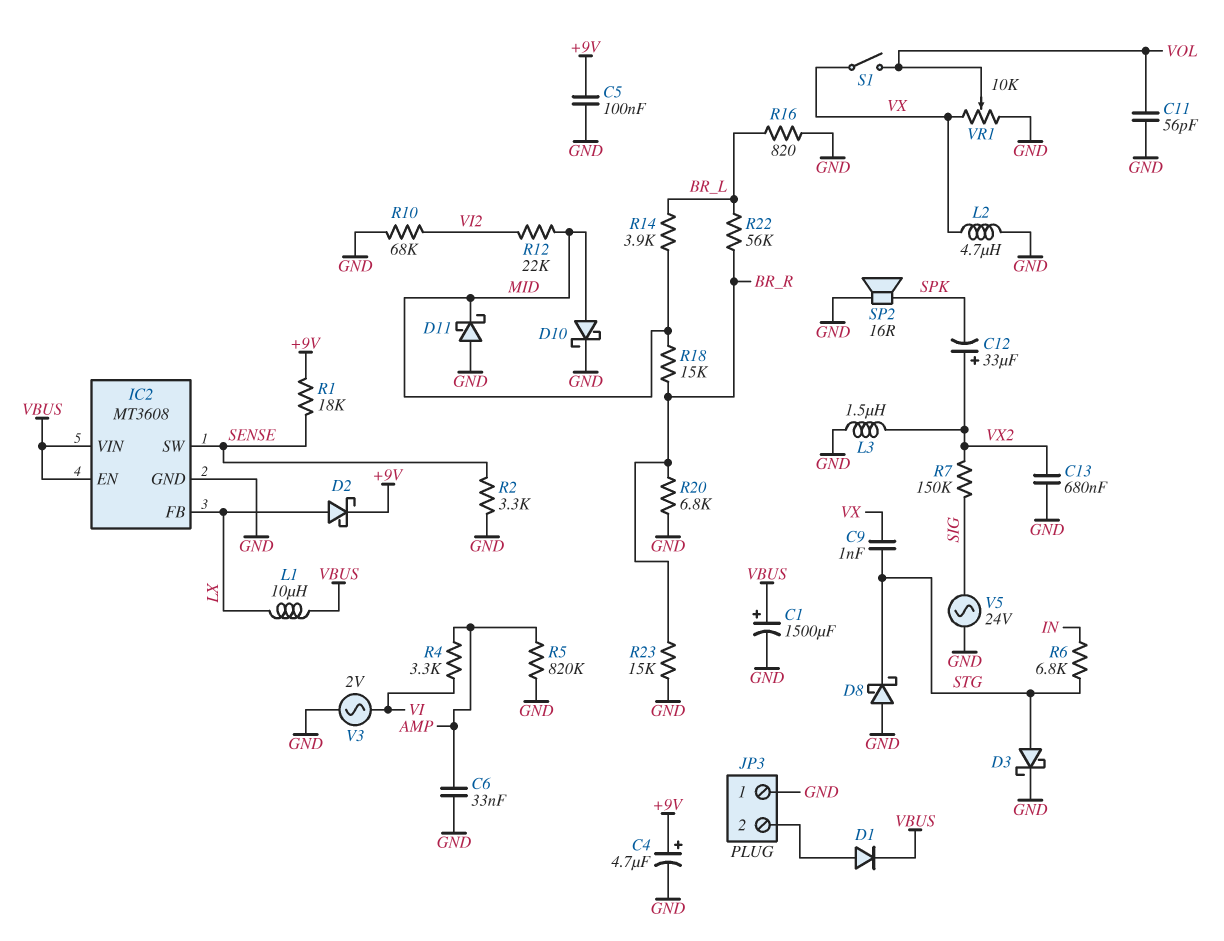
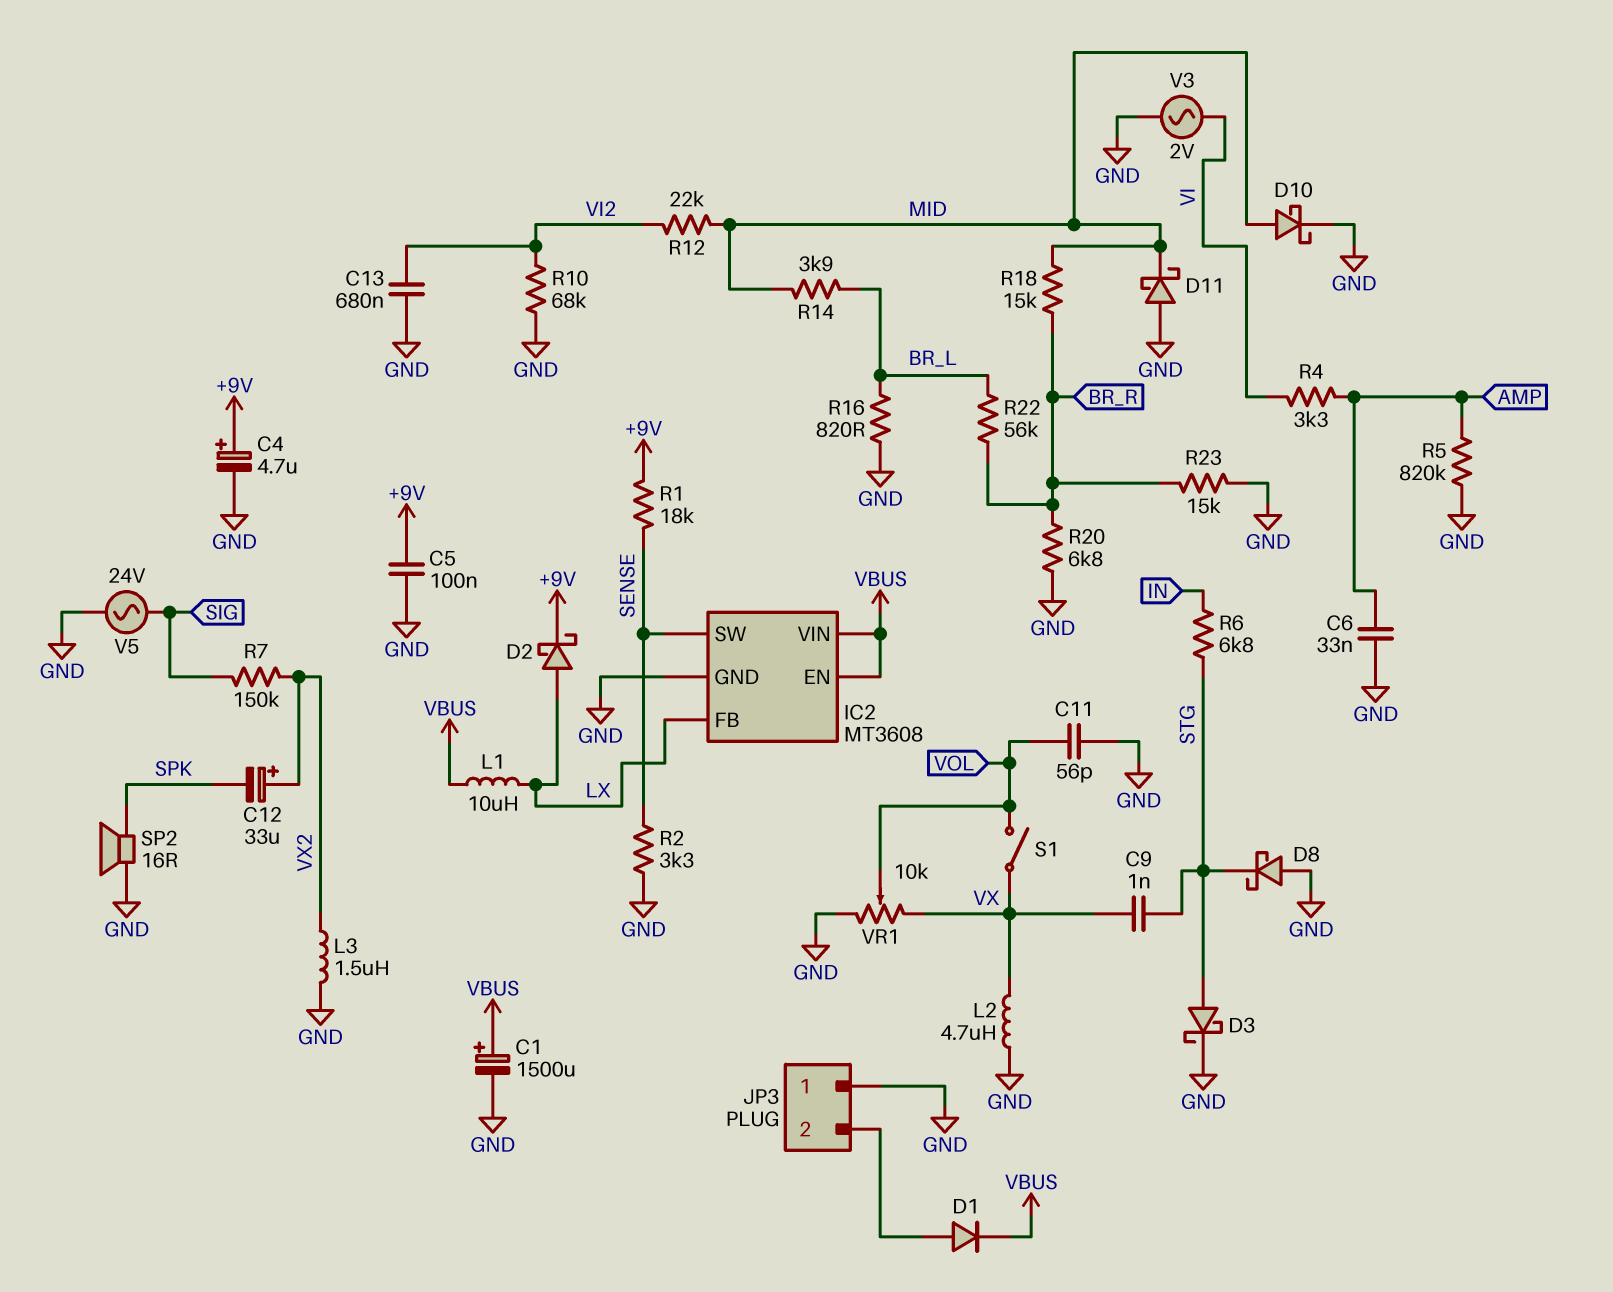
C13: 680nF (GND, VX2) -> 680nF (GND, VI2)

